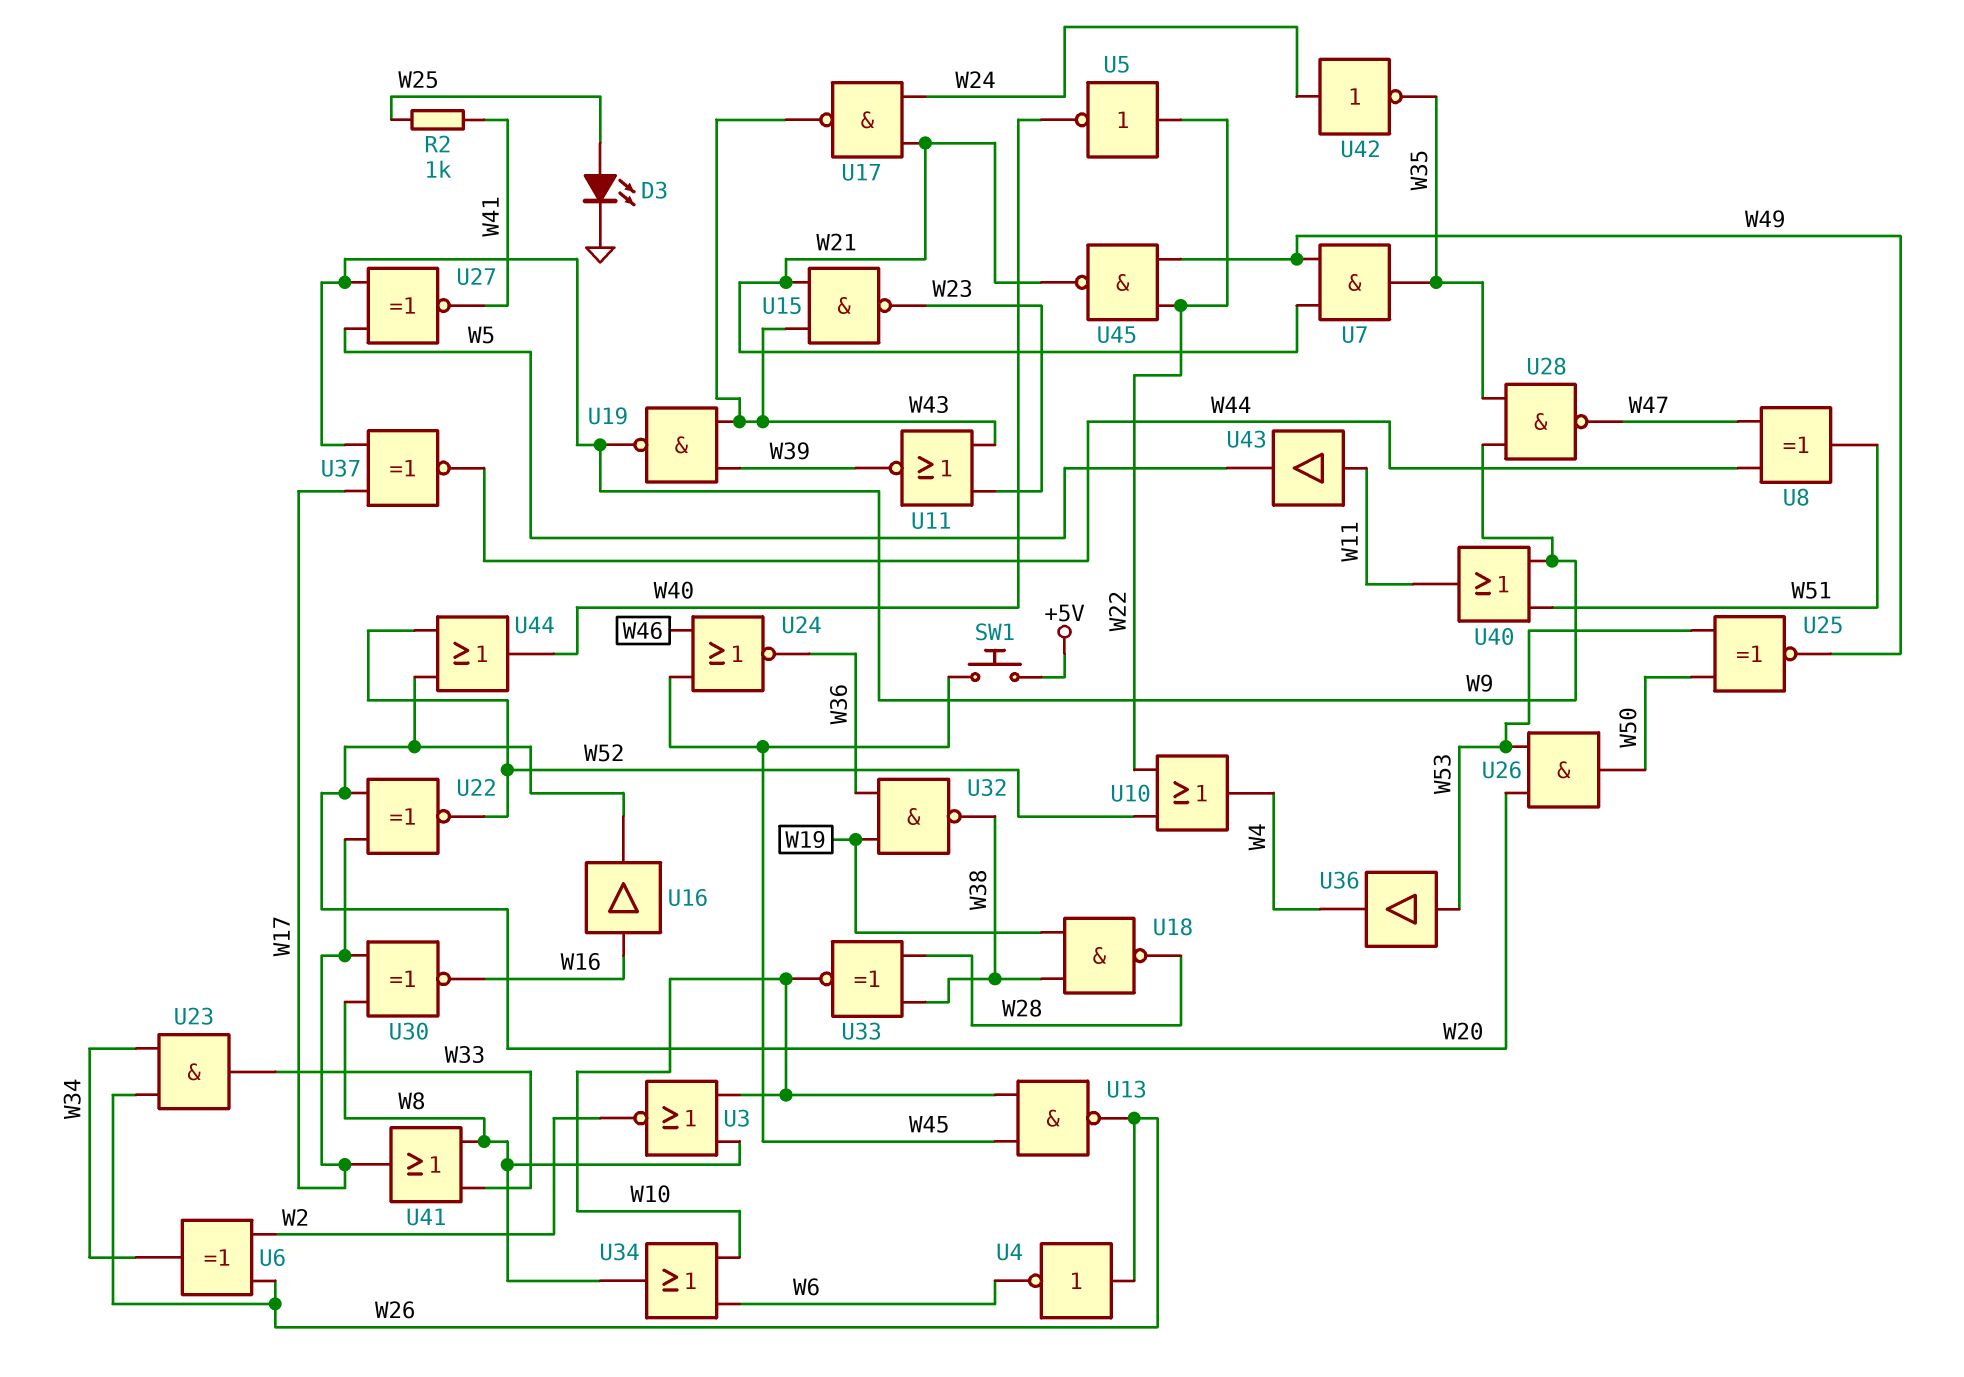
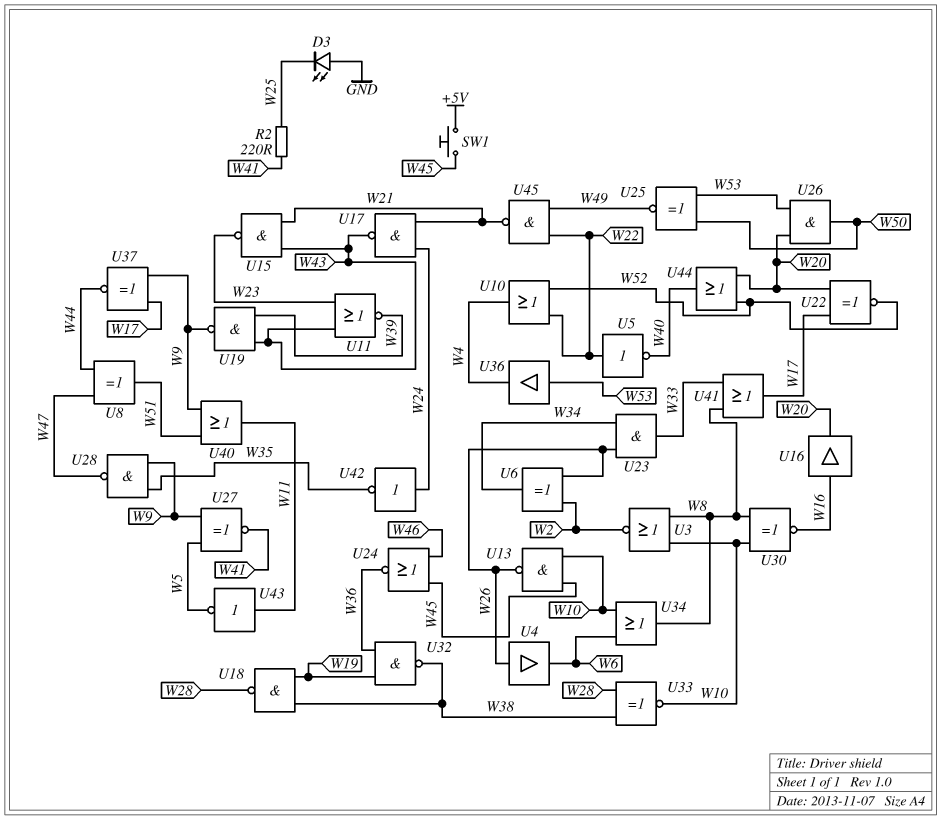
D3: LED (A W25, K GND) -> LED (A GND, K W25)
R2: 1k (W25, W41) -> 220 (W25, W41)
U4: NOT (in W26, out W6) -> buffer (in W26, out W6)
U7: AND (in W21, in W49, out W35) -> none
U30: XNOR (in W8, in W17, out W16) -> XNOR (in W8, in W10, out W16)
U43: buffer (in W11, out W5) -> NOT (in W11, out W5)

